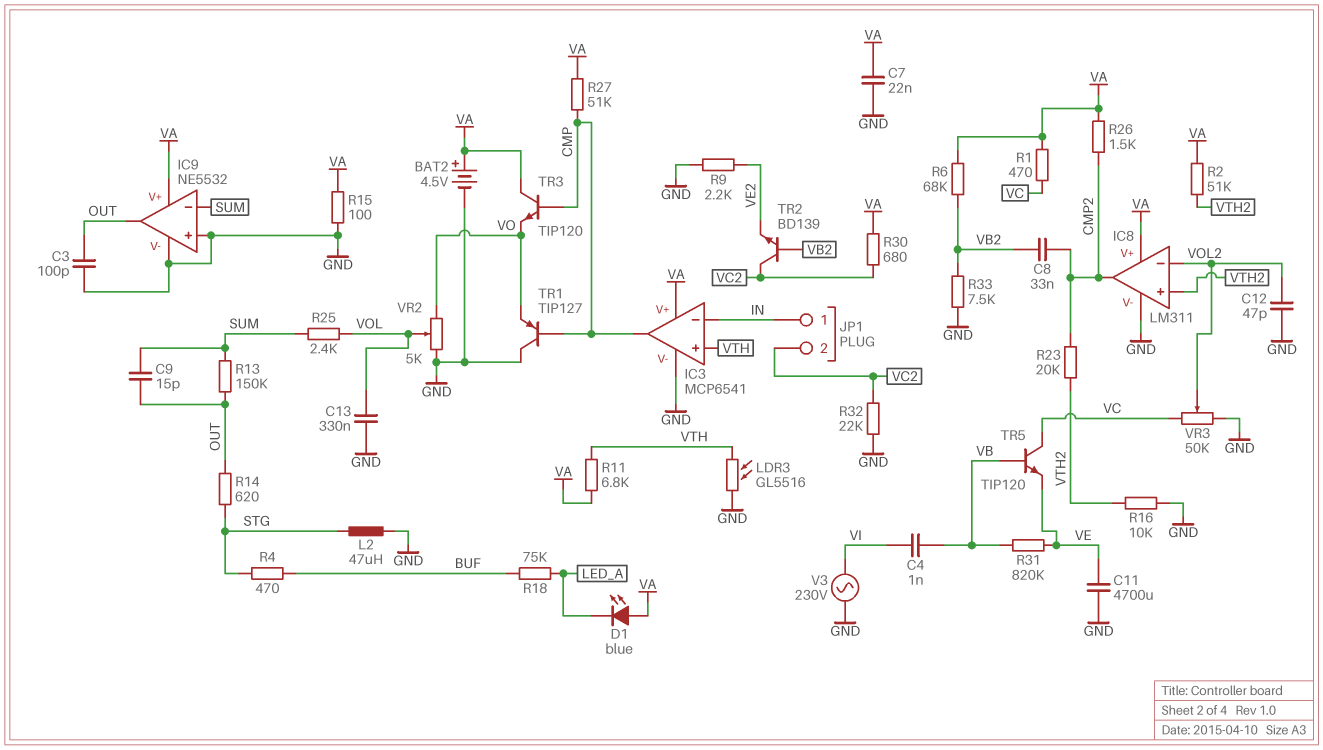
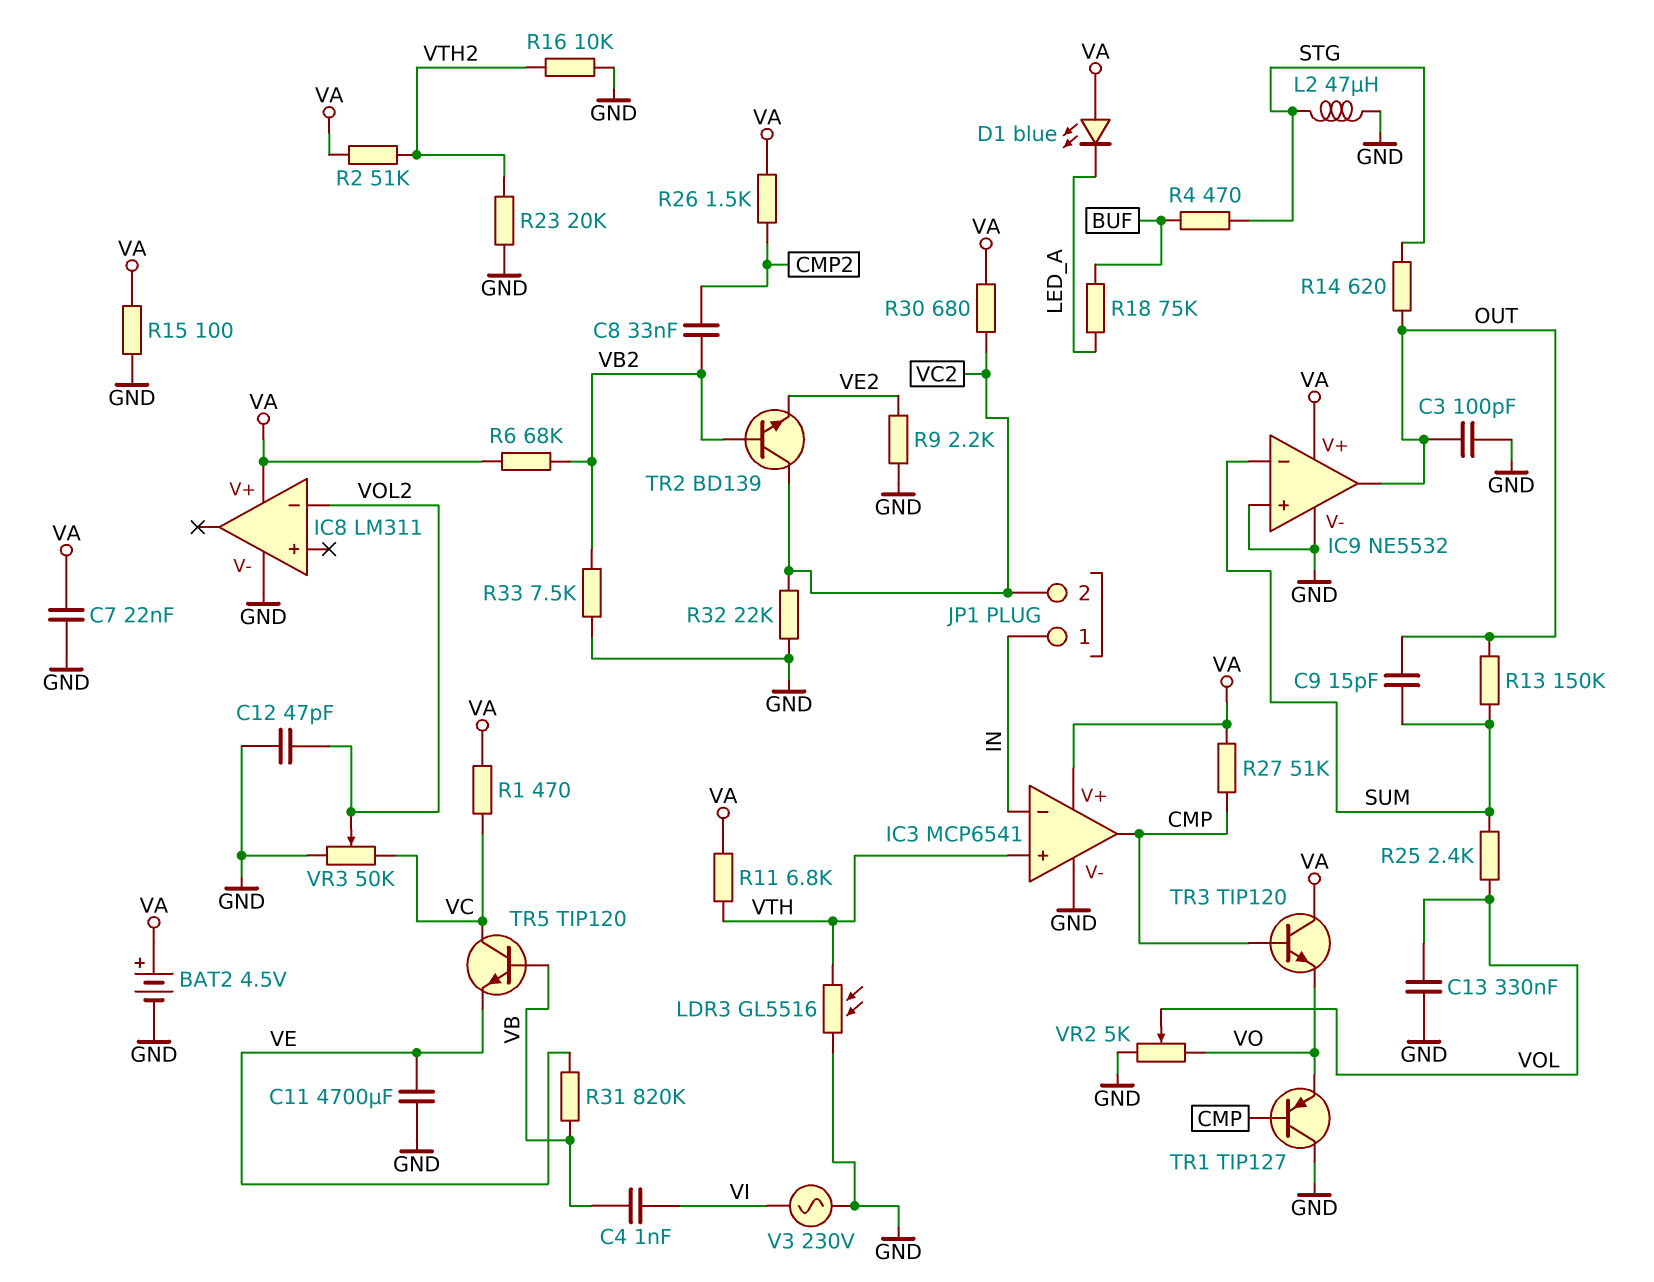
IC8 pin in+: VTH2 -> none
IC8 pin out: CMP2 -> none
R23: 20k (CMP2, VTH2) -> 20k (GND, VTH2)

